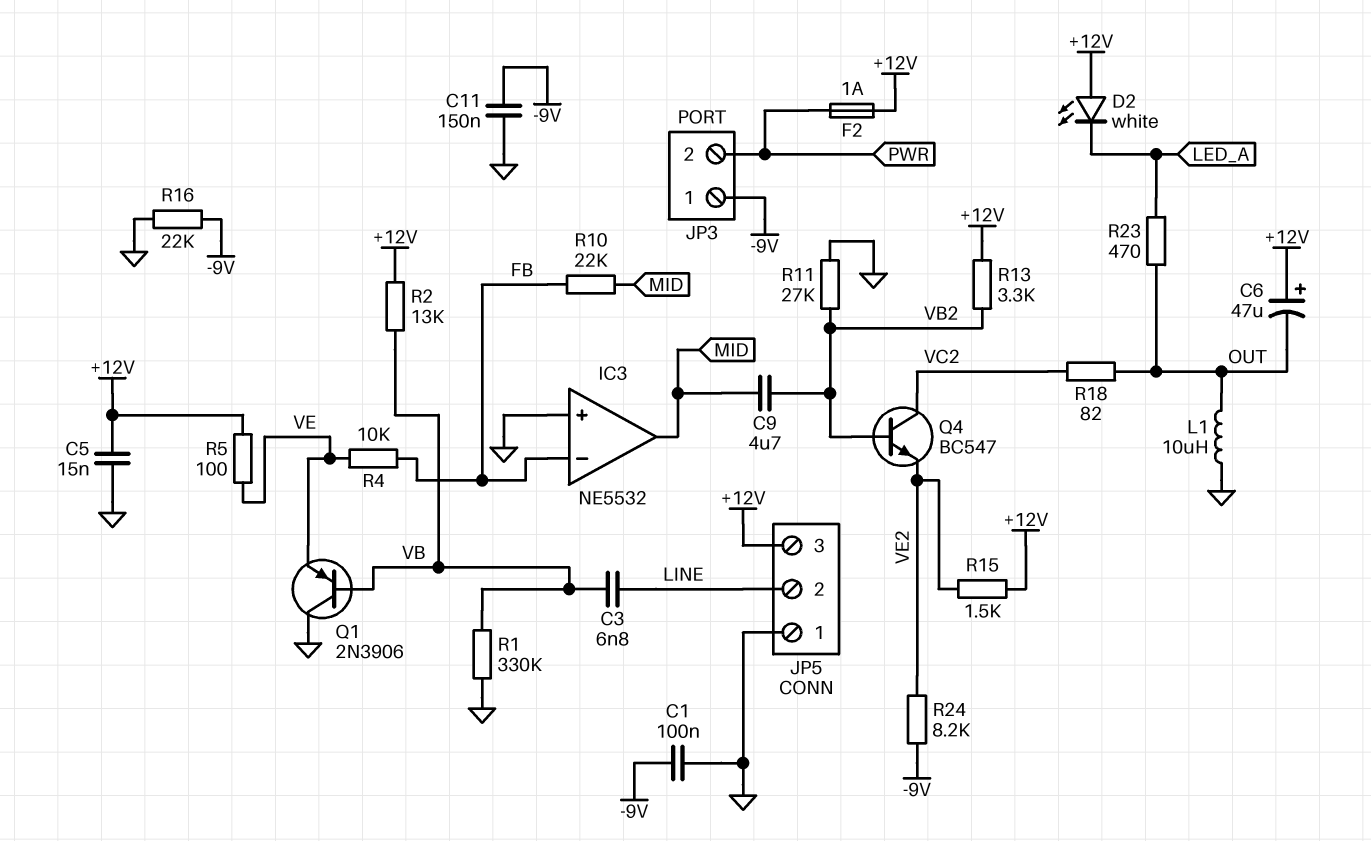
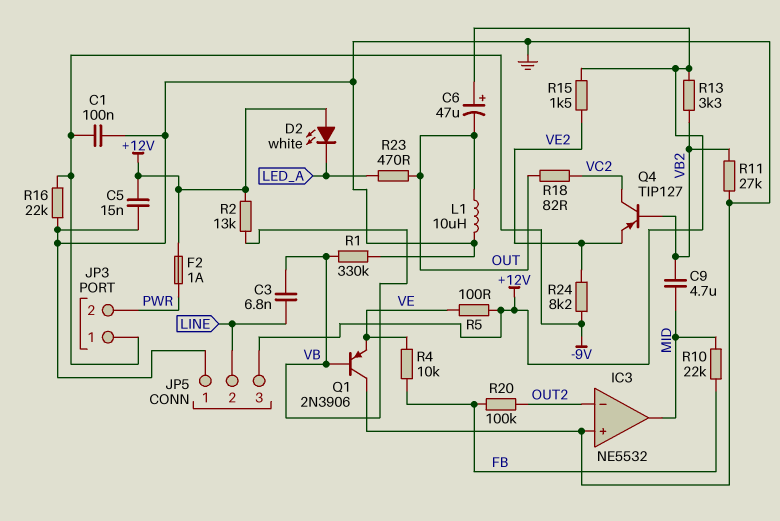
C11: 150nF (-9V, GND) -> none
IC3 pin in-: FB -> OUT2
Q4: NPN BC547 (B VB2, C VC2, E VE2) -> PNP TIP127 (B VB2, C VC2, E VE2)
R20: none -> 100k (FB, OUT2)

